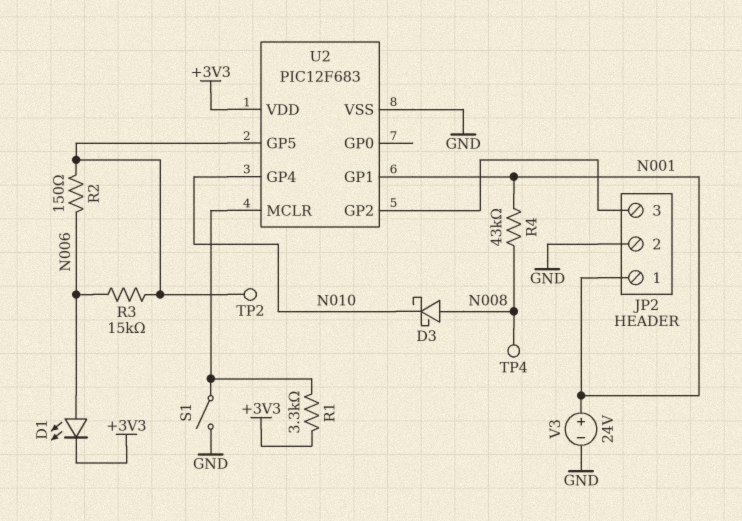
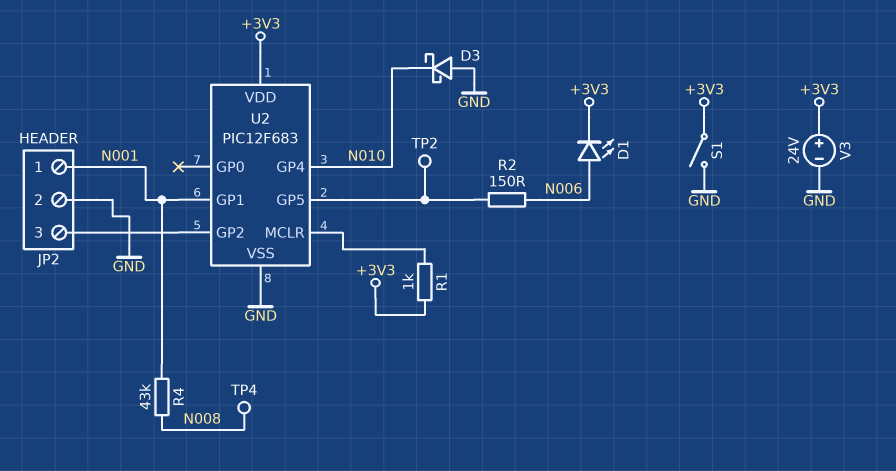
D3: schottky (A N008, K N010) -> schottky (A GND, K N010)
R1: 3.3k (+3V3, U2/MCLR) -> 1k (+3V3, U2/MCLR)
R3: 15k (N006, U2/GP5) -> none
S1: switch (GND, U2/MCLR) -> switch (+3V3, GND)
V3: 24V (plus N001, minus GND) -> 24V (plus +3V3, minus GND)

